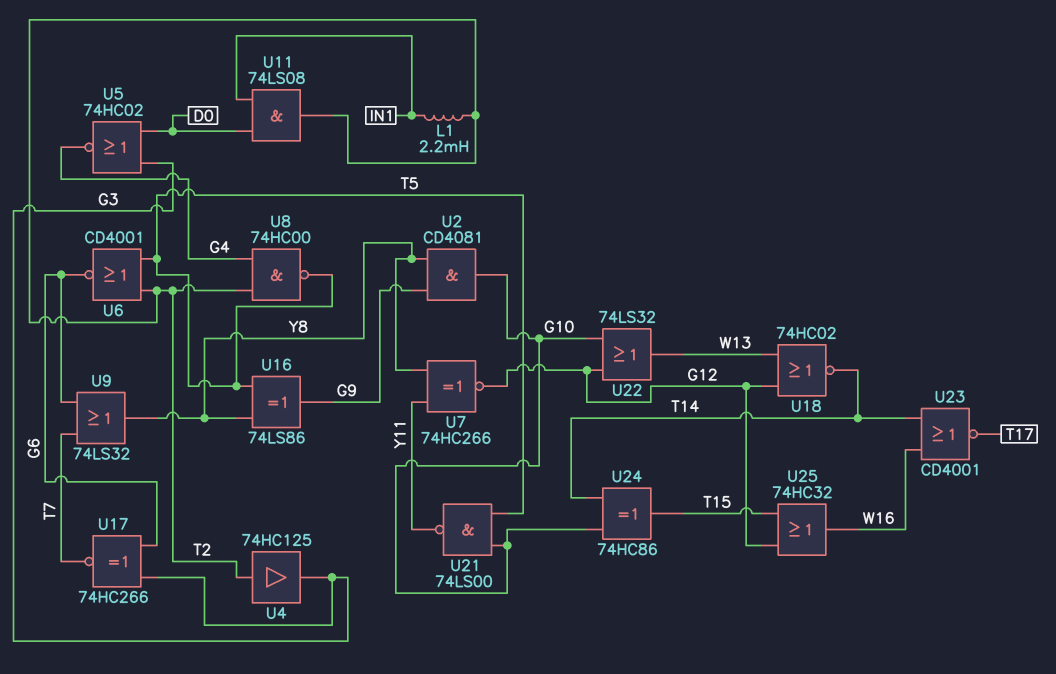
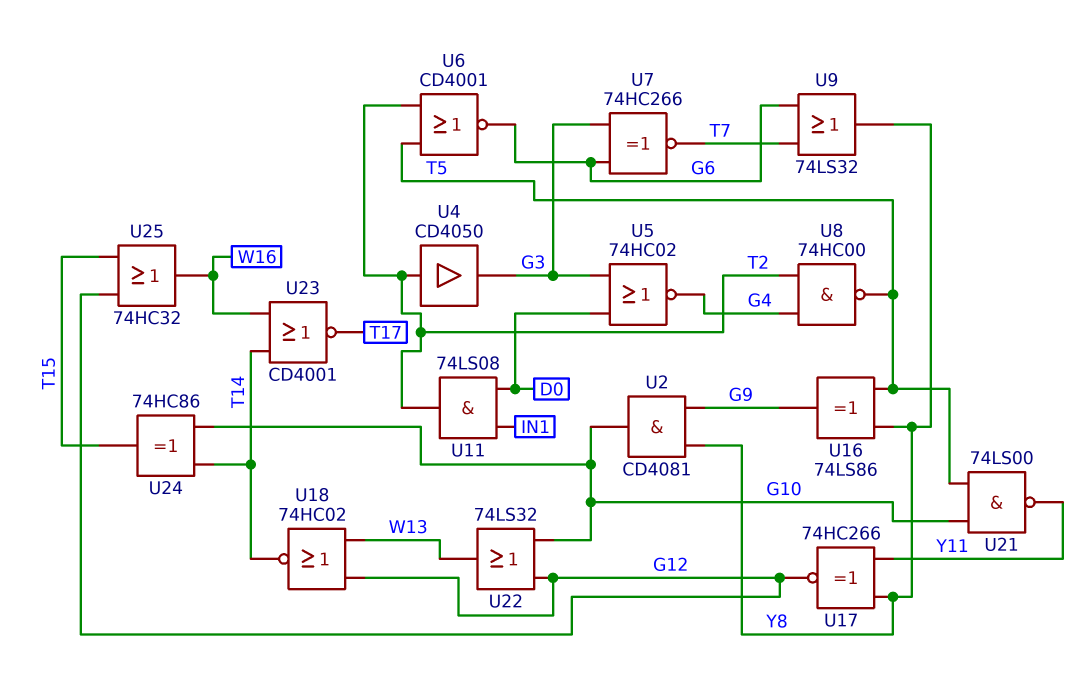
L1: 2.2mH (IN1, T2) -> none
U4: buffer 74HC125 (in T2, out G3) -> buffer CD4050 (in T2, out G3)
U7: XNOR 74HC266 (in Y8, in Y11, out G12) -> XNOR 74HC266 (in G3, in G6, out T7)
U17: XNOR 74HC266 (in G3, in G6, out T7) -> XNOR 74HC266 (in Y8, in Y11, out G12)

